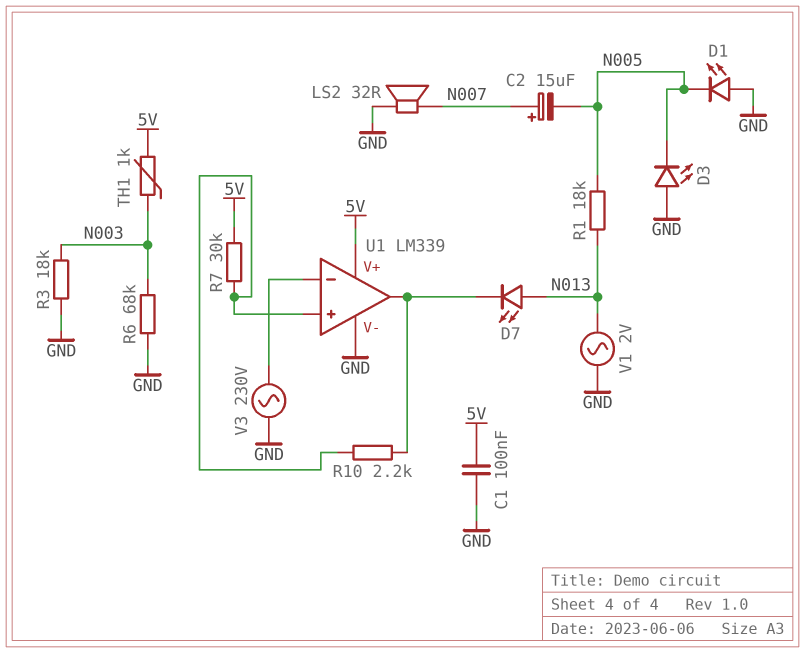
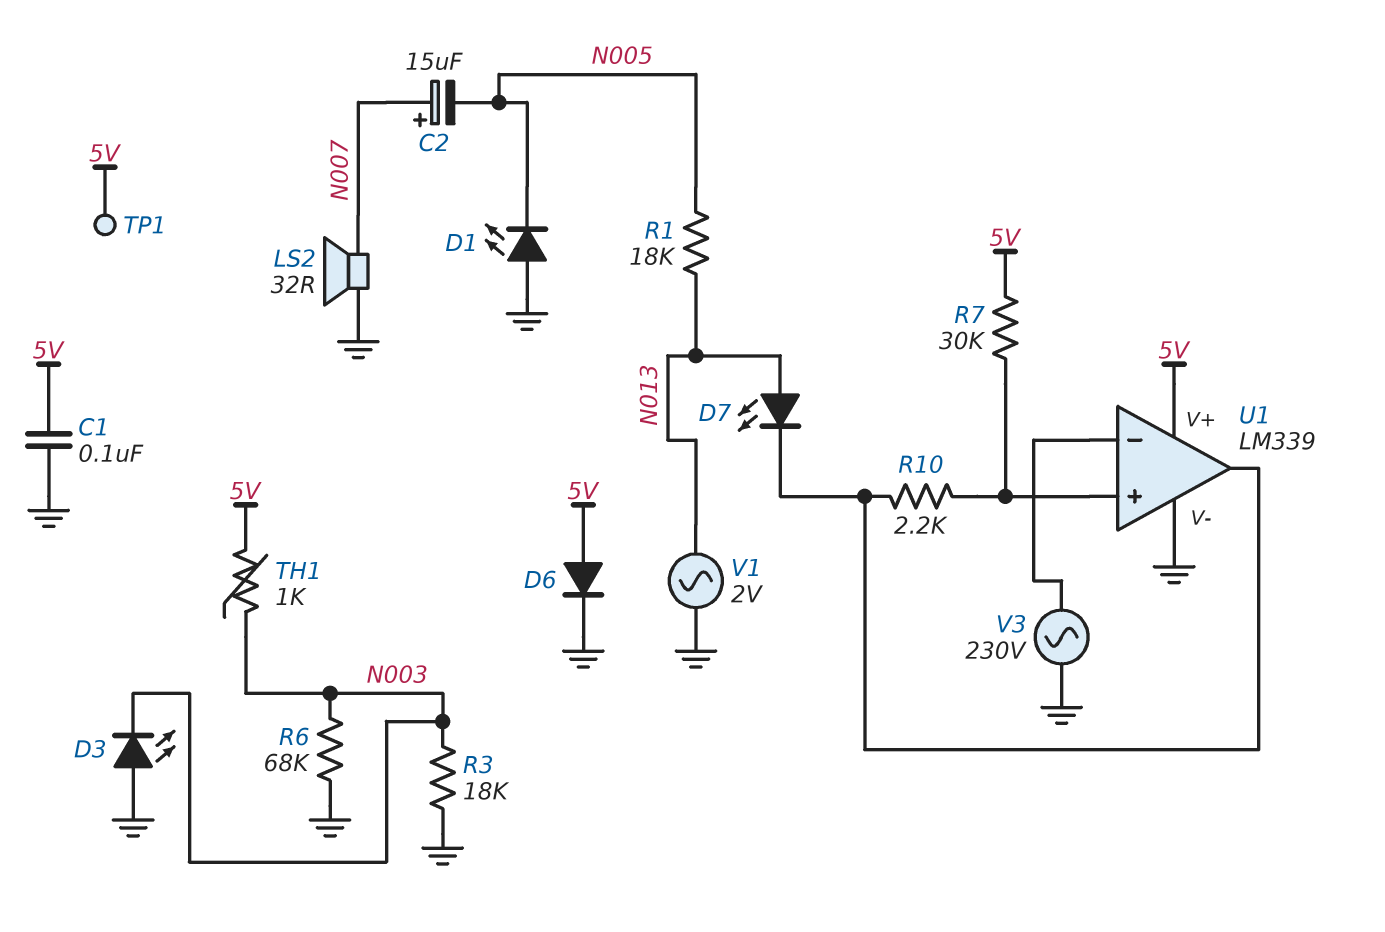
D3: LED (A GND, K N005) -> LED (A GND, K N003)
D6: none -> diode (A 5V, K GND)
TP1: none -> test point (5V)

